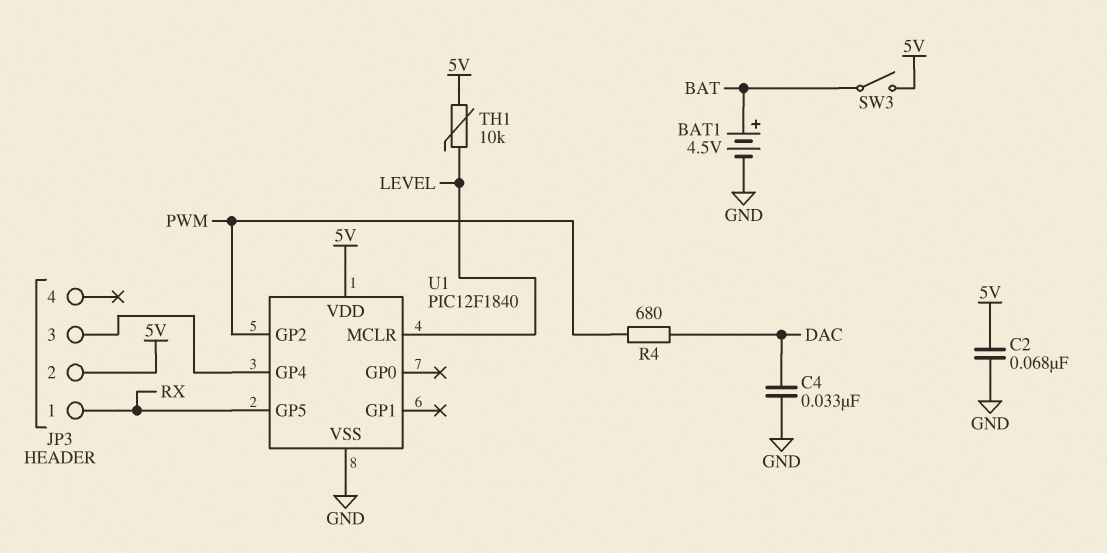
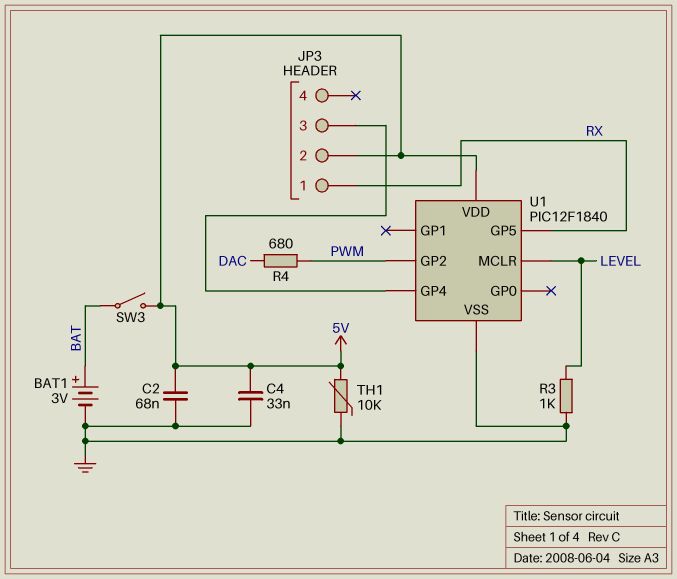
BAT1: 4.5V (plus BAT, minus GND) -> 3V (plus BAT, minus GND)
C4: 33nF (DAC, GND) -> 33nF (5V, GND)
R3: none -> 1k (GND, LEVEL)
TH1: 10k (5V, LEVEL) -> 10k (5V, GND)

